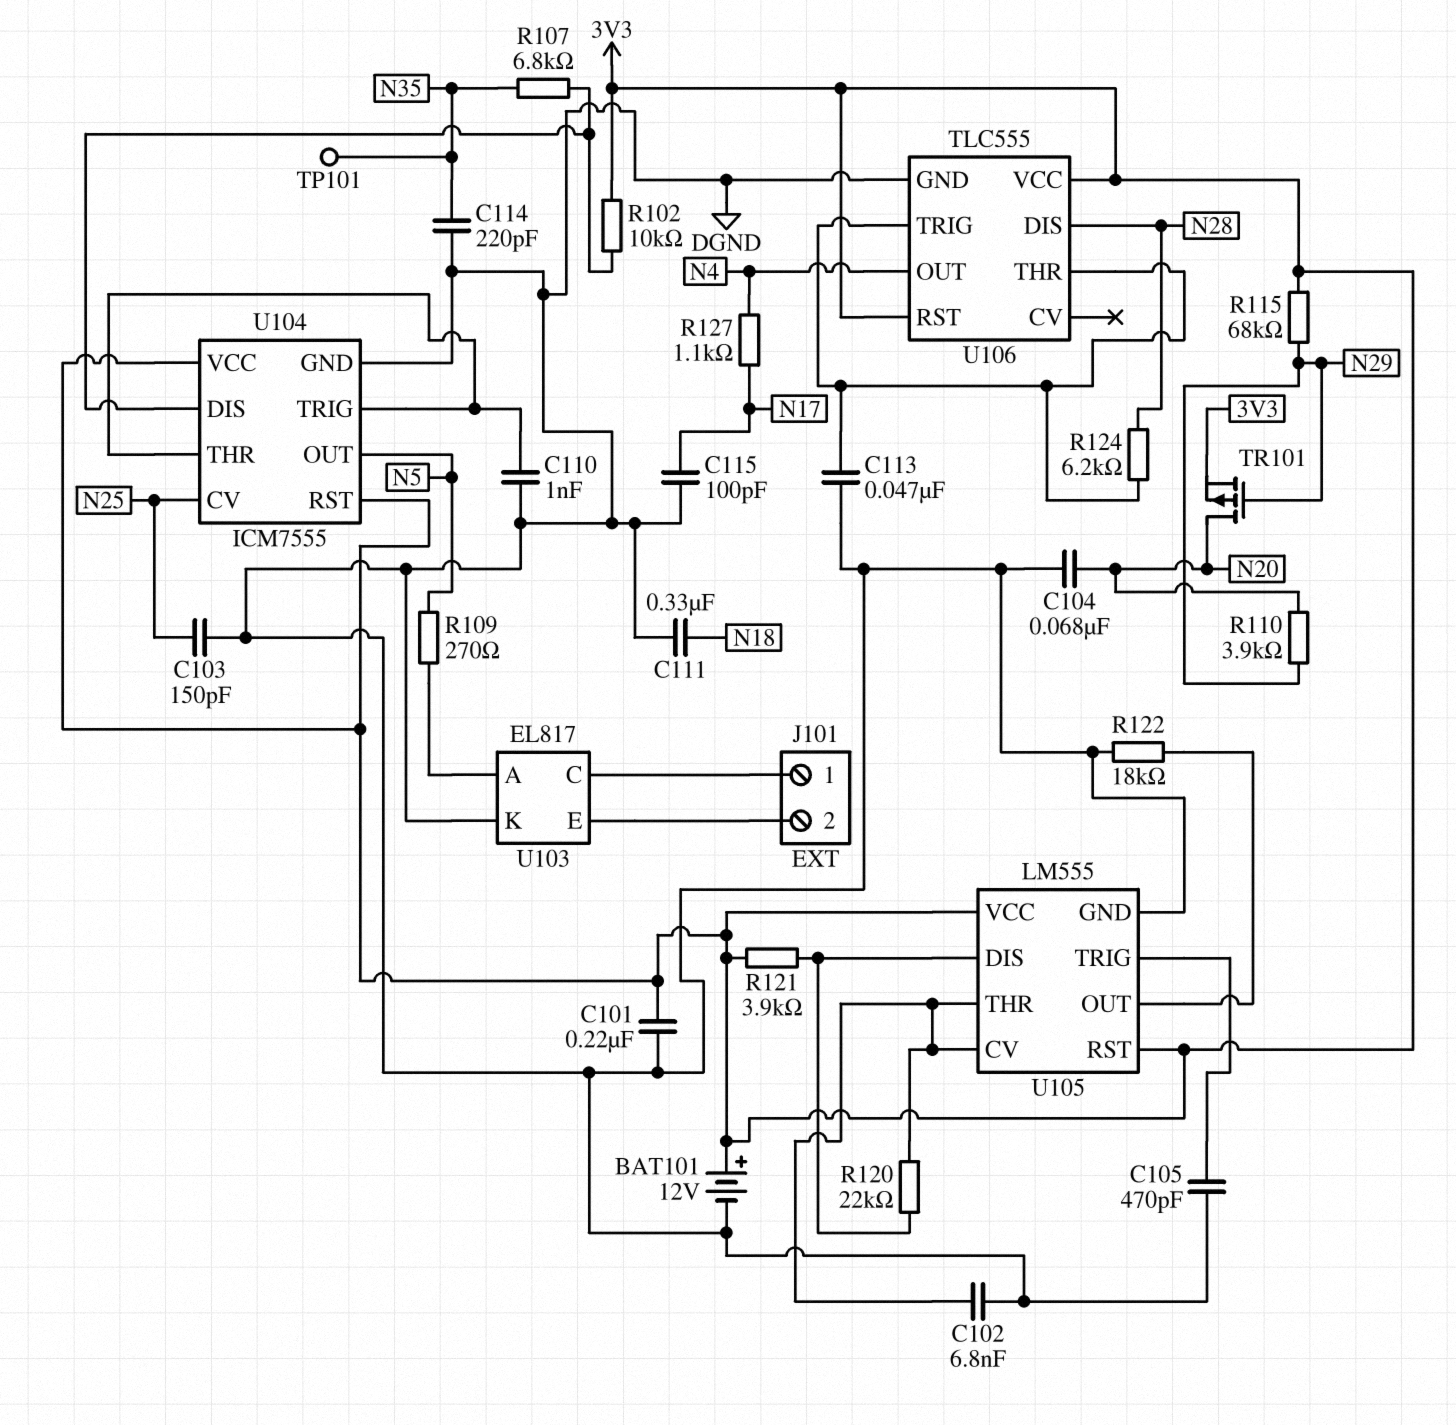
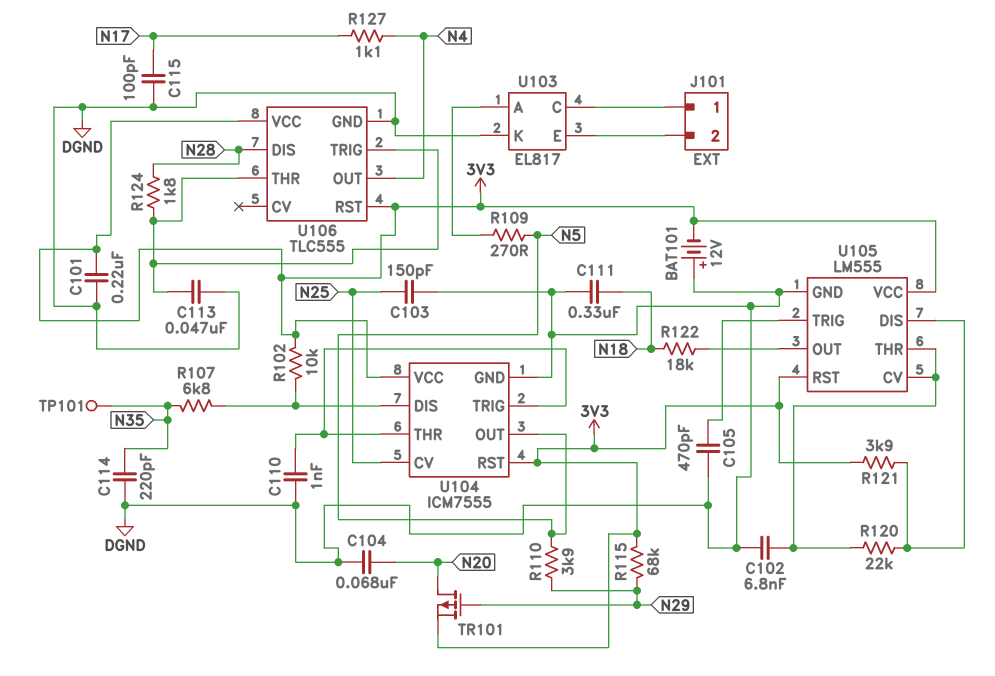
BAT101: 12V (plus 3V3, minus DGND) -> 12V (plus DGND, minus 3V3)
R110: 3.9k (N20, N29) -> 3.9k (N5, N29)
R122: 18k (DGND, U105/OUT) -> 18k (N18, U105/OUT)
R124: 6.2k (N28, U106/THR) -> 1.8k (N28, U106/THR)

